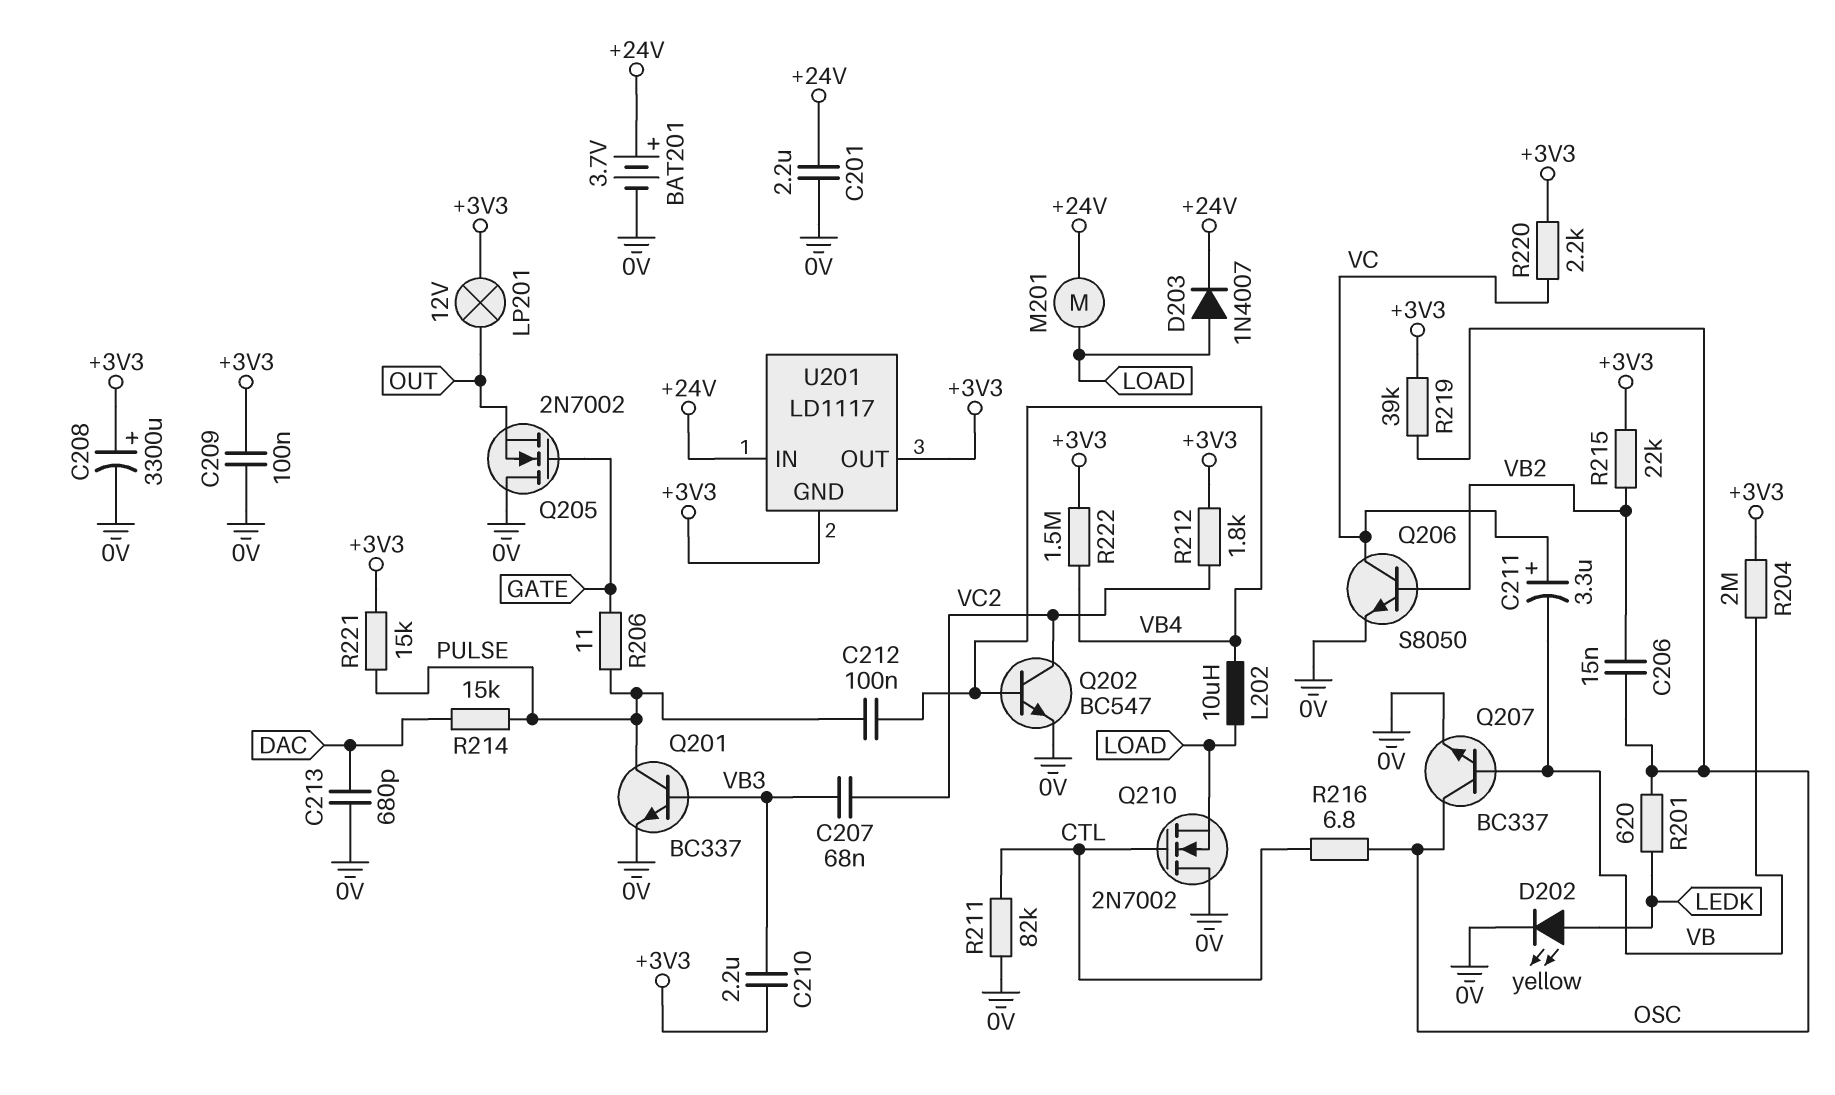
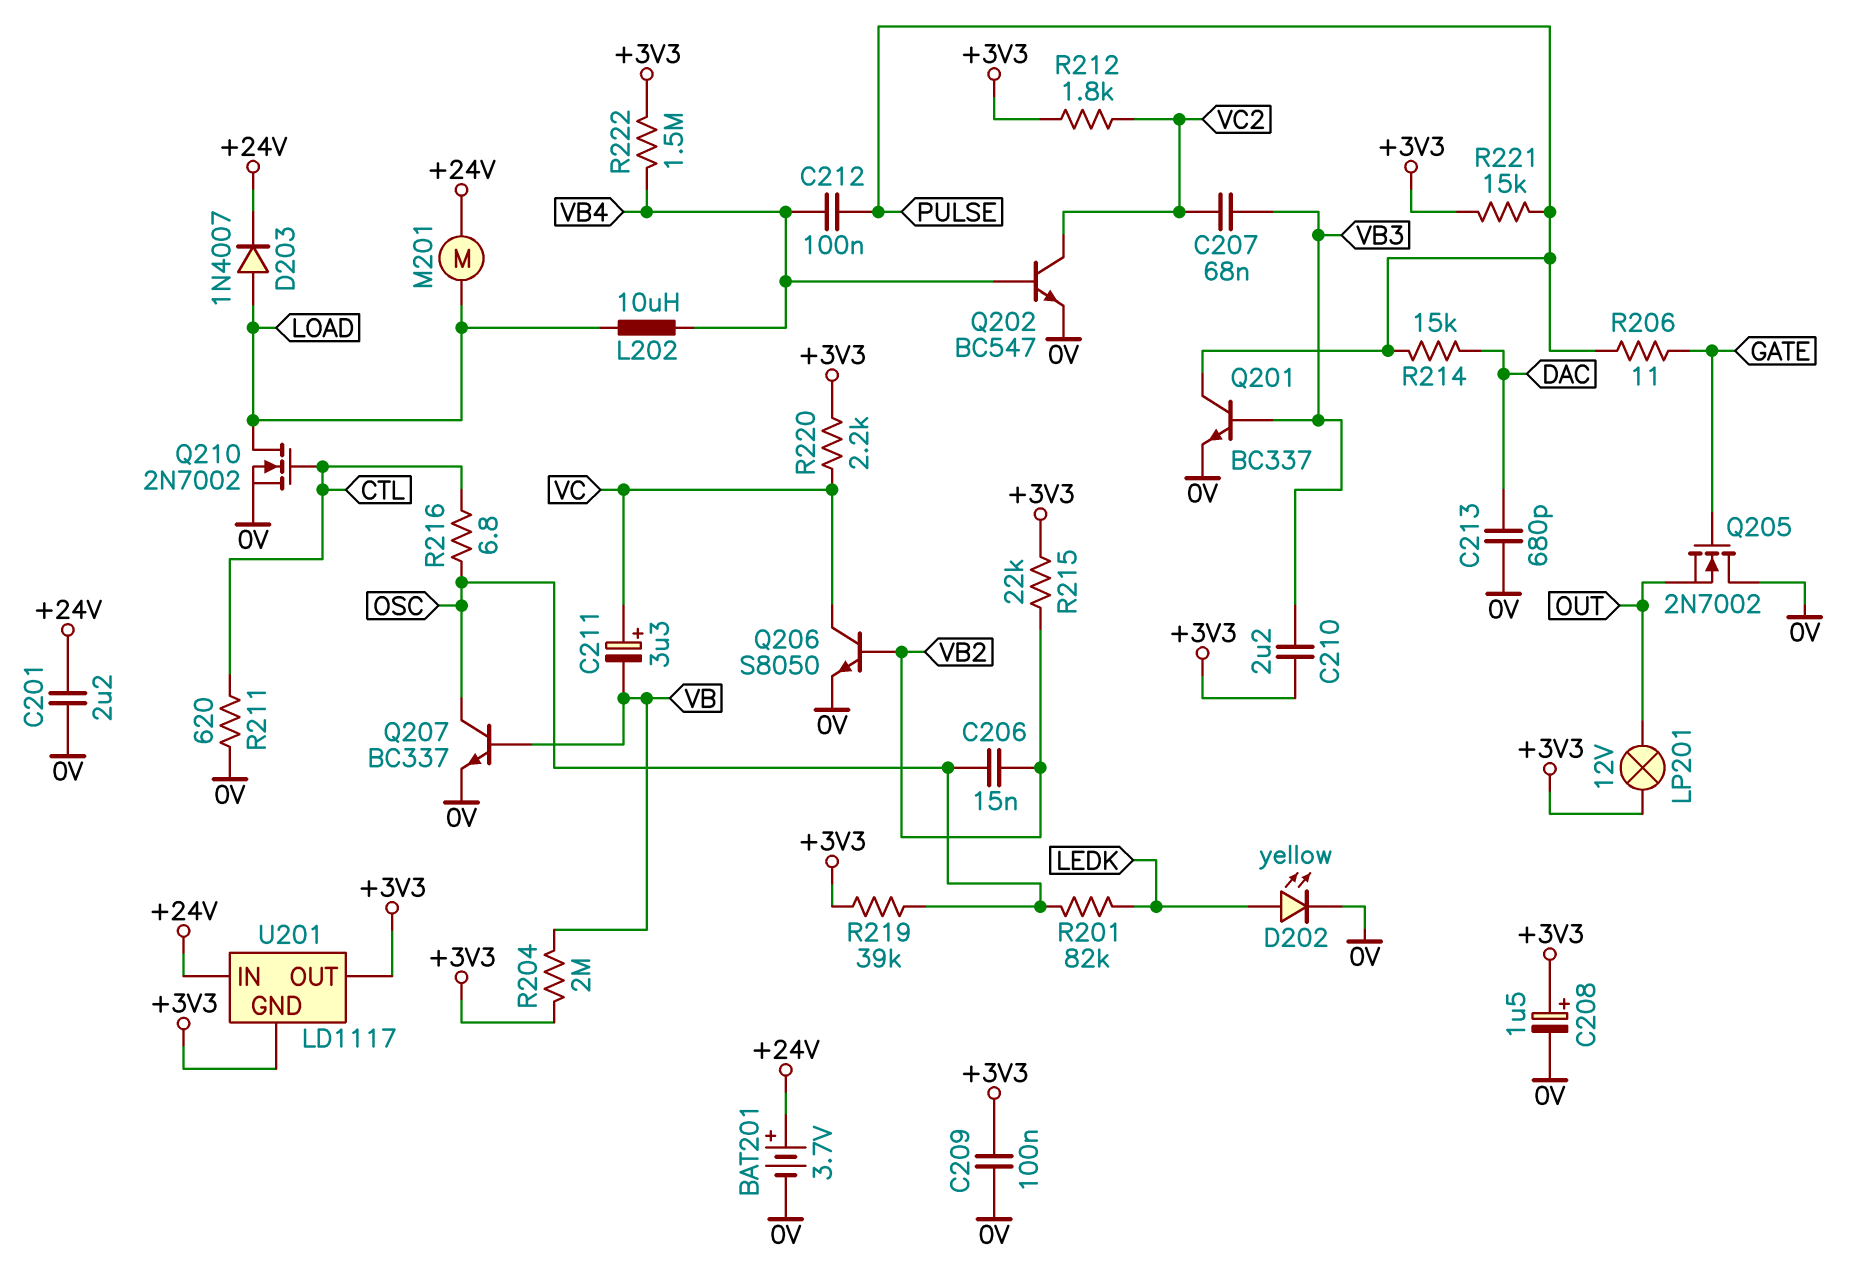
C208: 3300uF (plus +3V3, minus 0V) -> 1.5uF (plus +3V3, minus 0V)
Q210: NMOS 2N7002 (G CTL, D 0V, S LOAD) -> NMOS 2N7002 (G CTL, D LOAD, S 0V)
R201: 620 (LEDK, OSC) -> 82k (LEDK, OSC)
R211: 82k (0V, CTL) -> 620 (0V, CTL)

